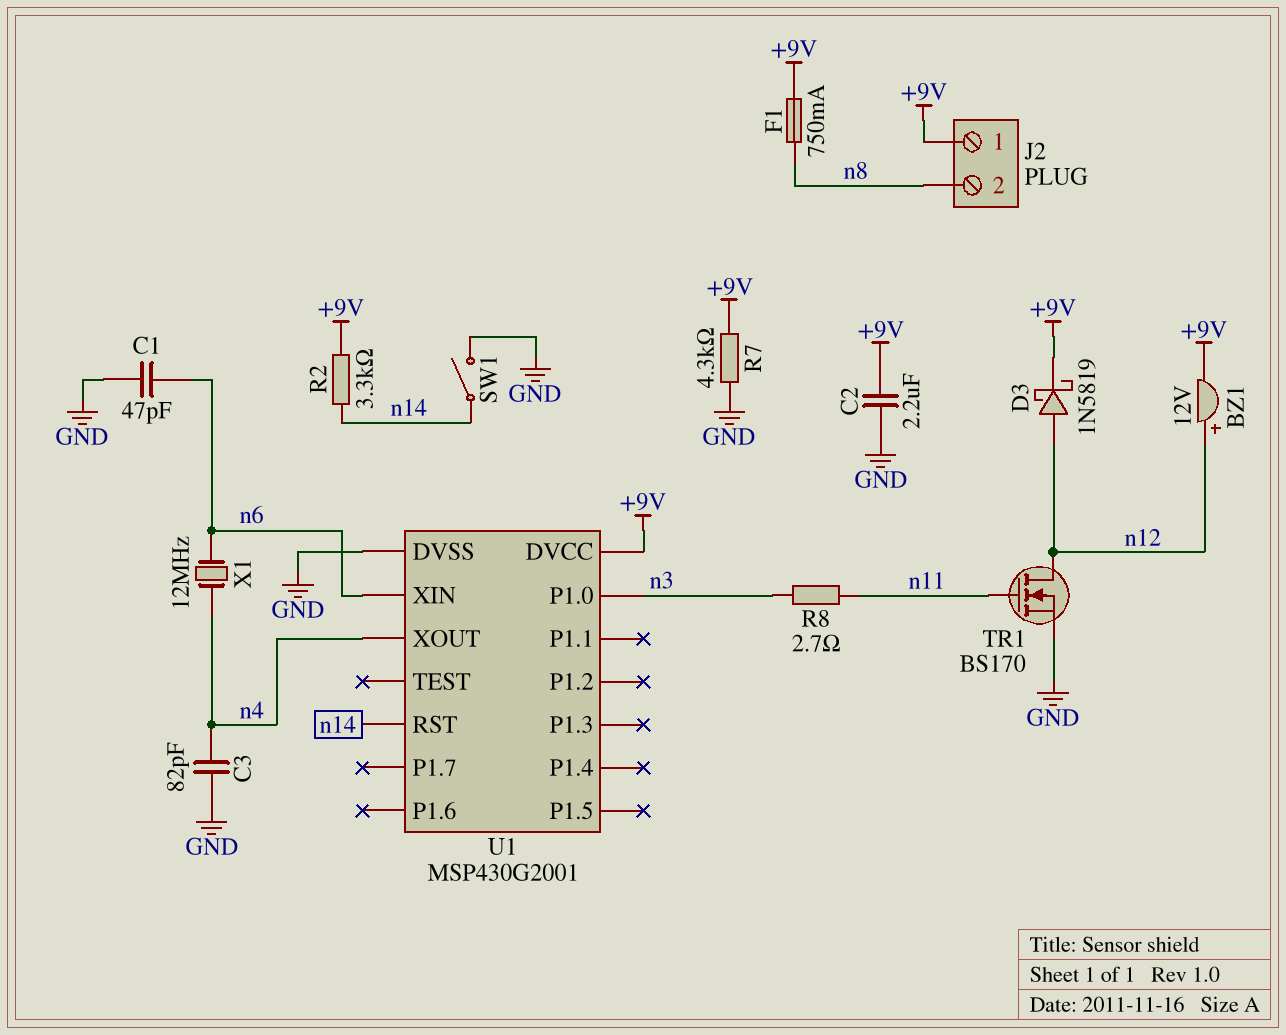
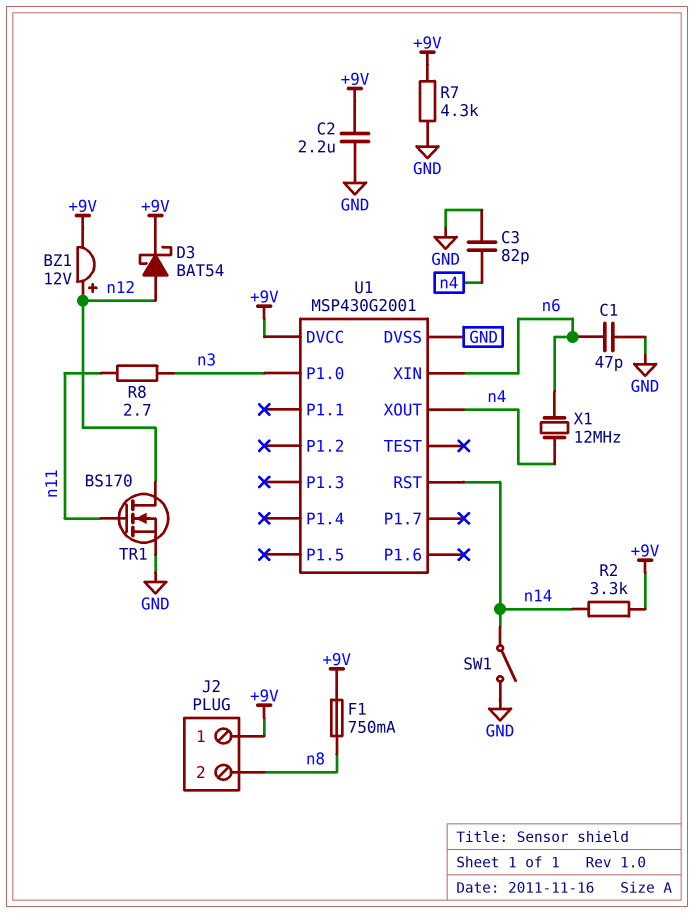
D3: schottky 1N5819 (A n12, K +9V) -> schottky BAT54 (A n12, K +9V)

